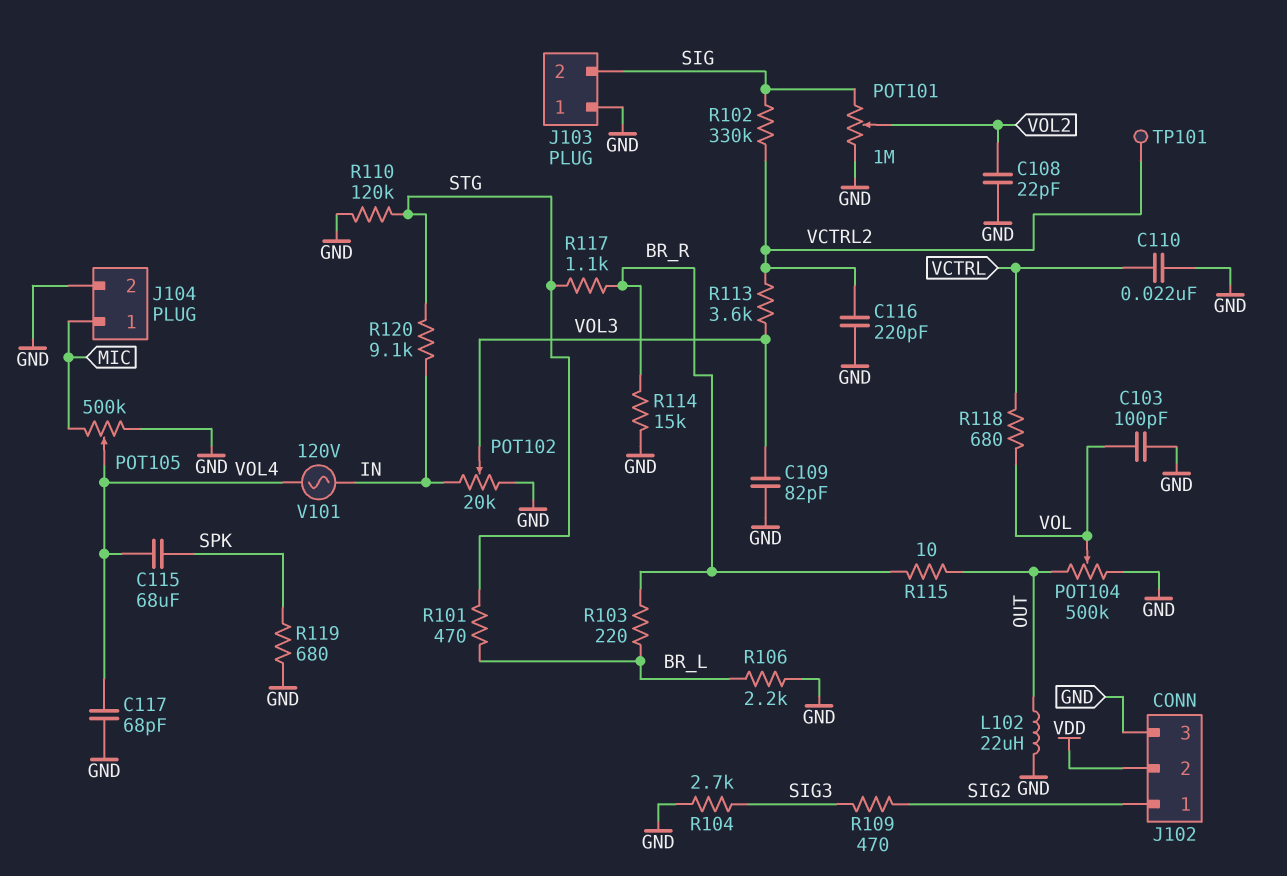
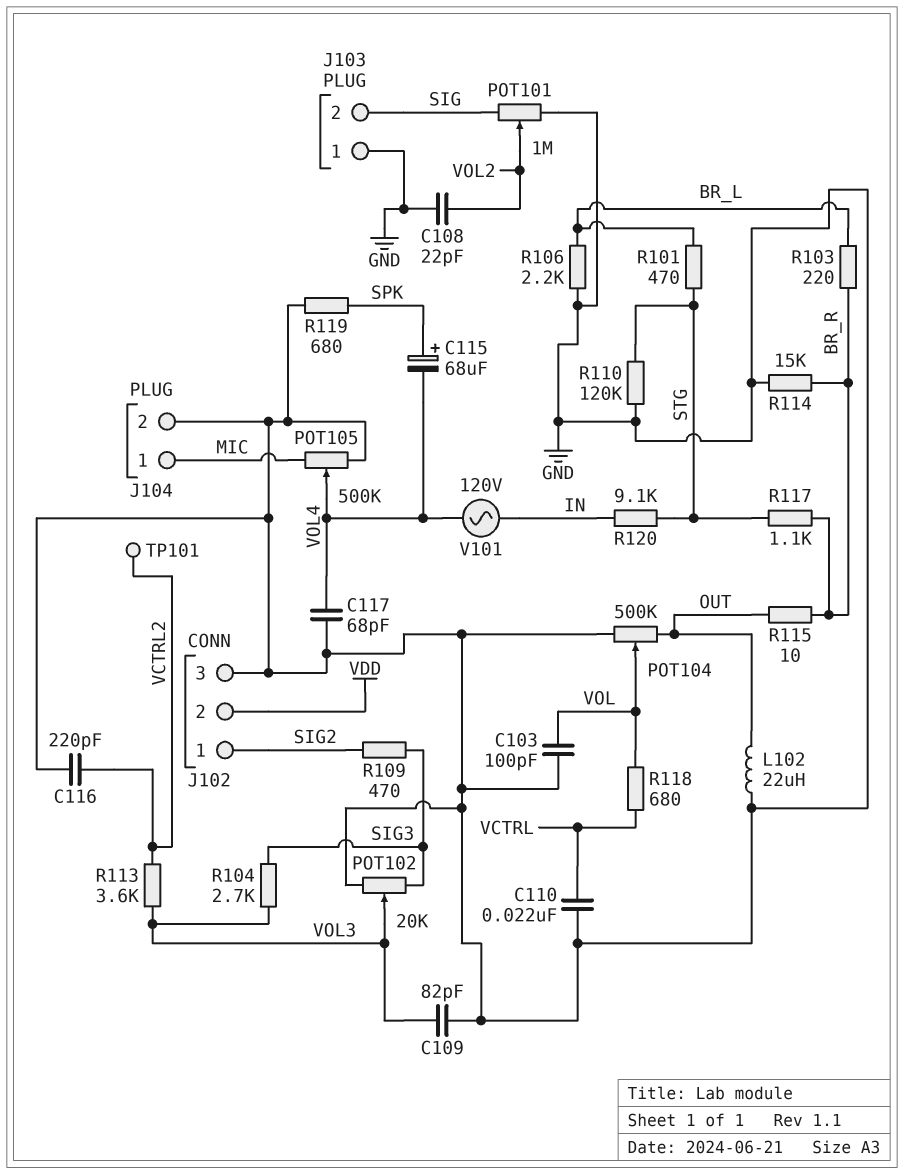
C115: 68uF (SPK, VOL4) -> 68uF (plus SPK, minus VOL4)
POT102: 20k (GND, IN, wiper VOL3) -> 20k (GND, SIG3, wiper VOL3)
R102: 330k (SIG, VCTRL2) -> none
R104: 2.7k (GND, SIG3) -> 2.7k (SIG3, VOL3)

